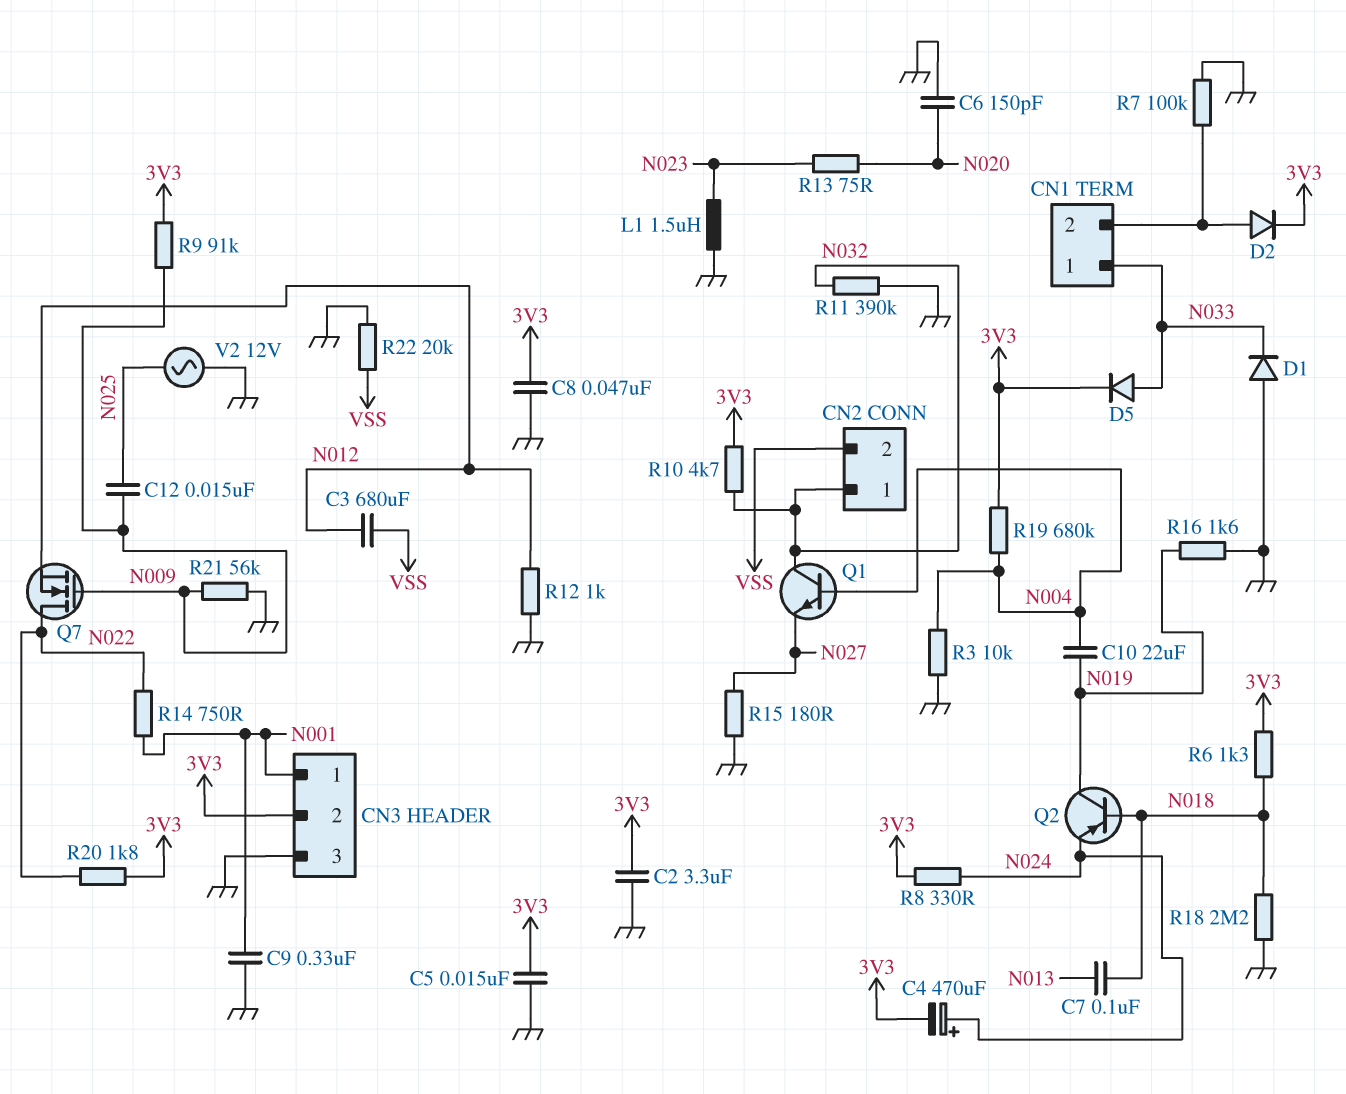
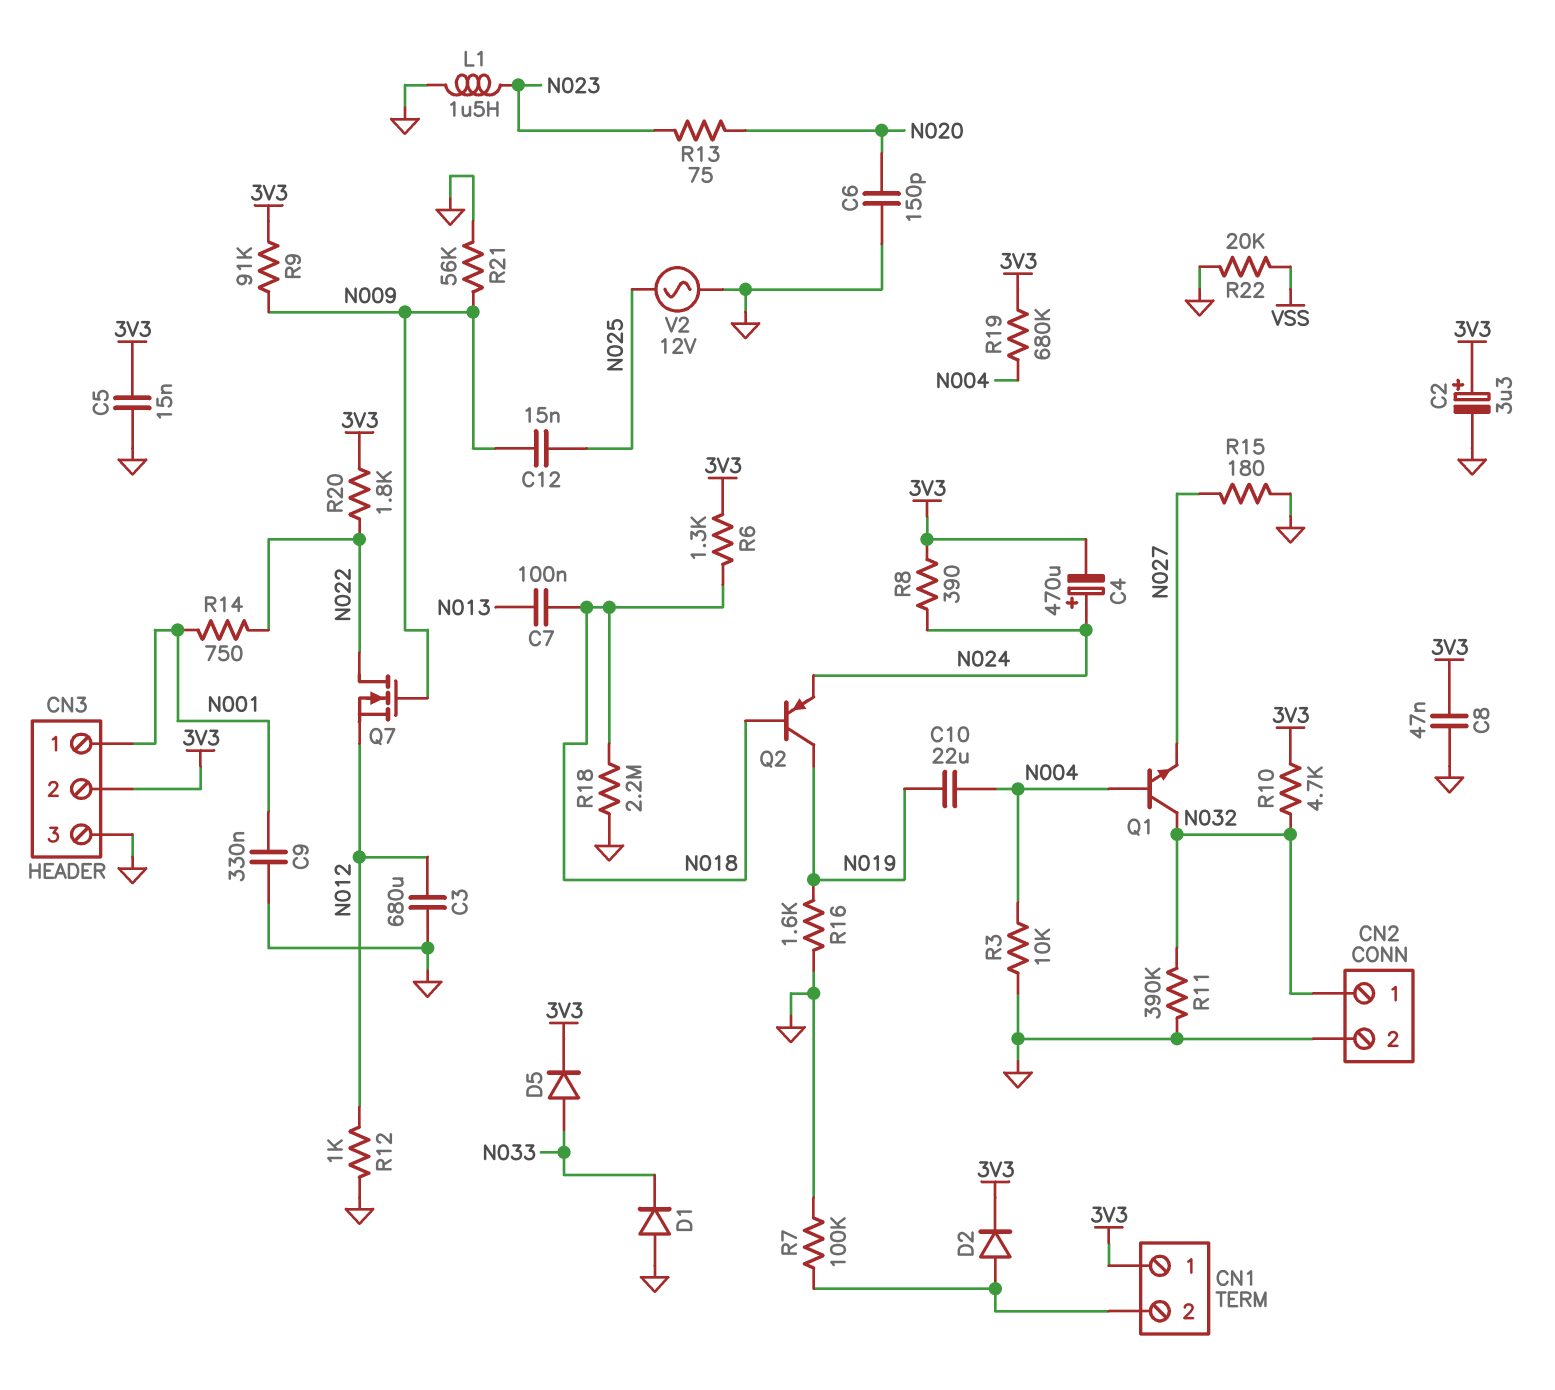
C2: 3.3uF (3V3, GND) -> 3.3uF (plus 3V3, minus GND)
C3: 680uF (N012, VSS) -> 680uF (GND, N012)
CN1 pin 1: N033 -> 3V3
CN2 pin 2: VSS -> GND
R8: 330 (3V3, N024) -> 390 (3V3, N024)

